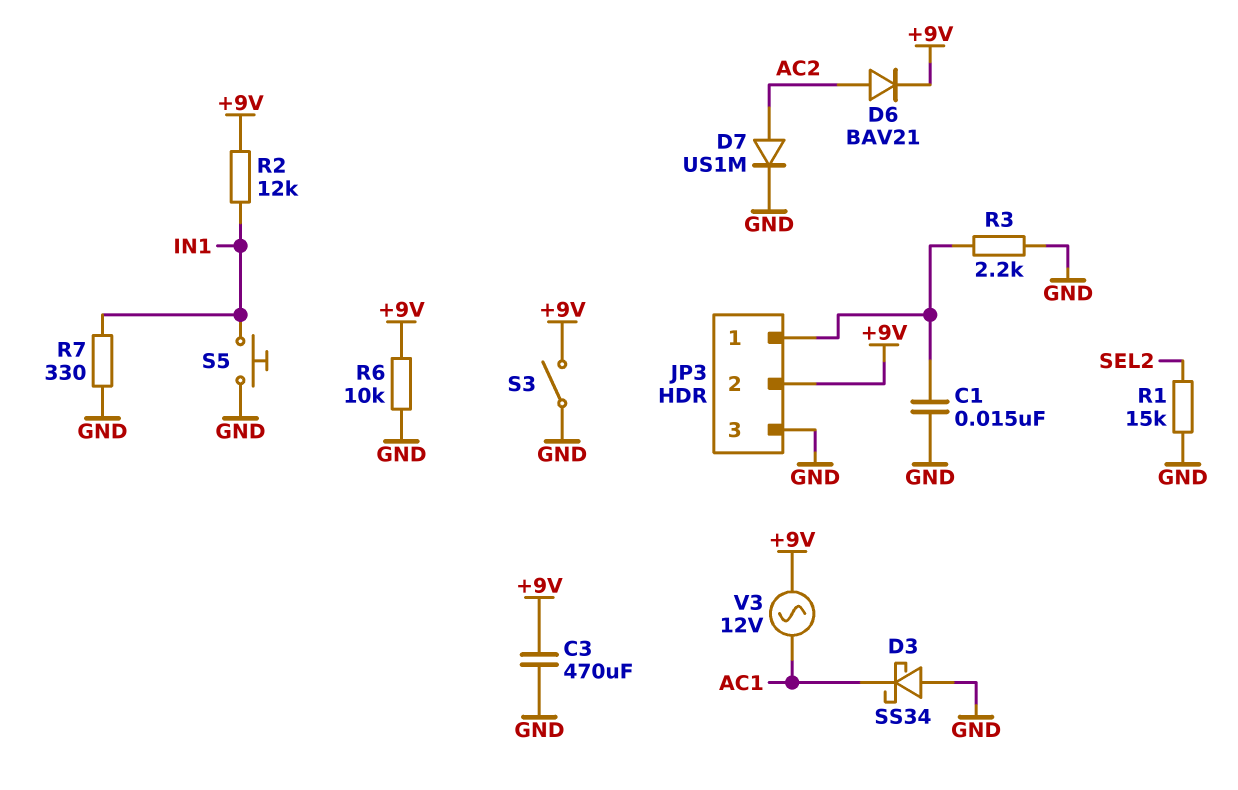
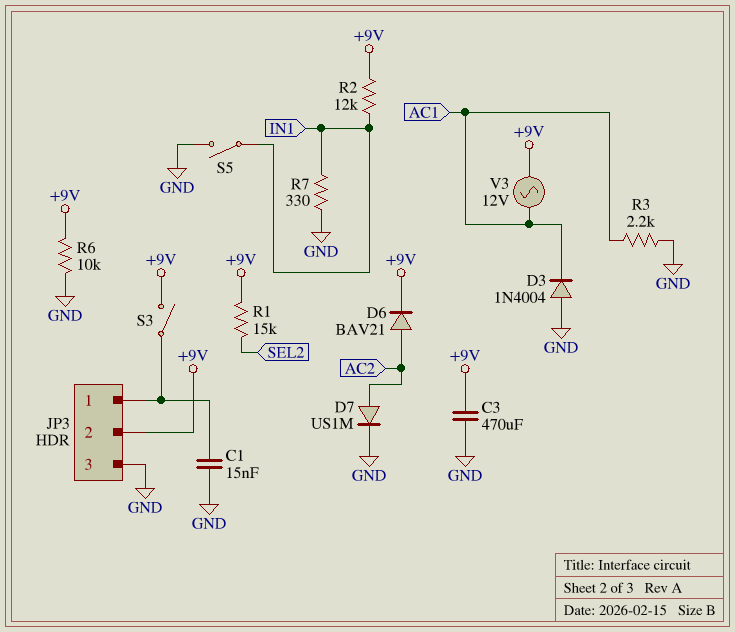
D3: schottky SS34 (A GND, K AC1) -> diode 1N4004 (A GND, K AC1)
R1: 15k (GND, SEL2) -> 15k (+9V, SEL2)
R3: 2.2k (GND, JP3/1) -> 2.2k (AC1, GND)
S3: switch (+9V, GND) -> switch (+9V, JP3/1)
S5: button (GND, IN1) -> switch (GND, IN1)

